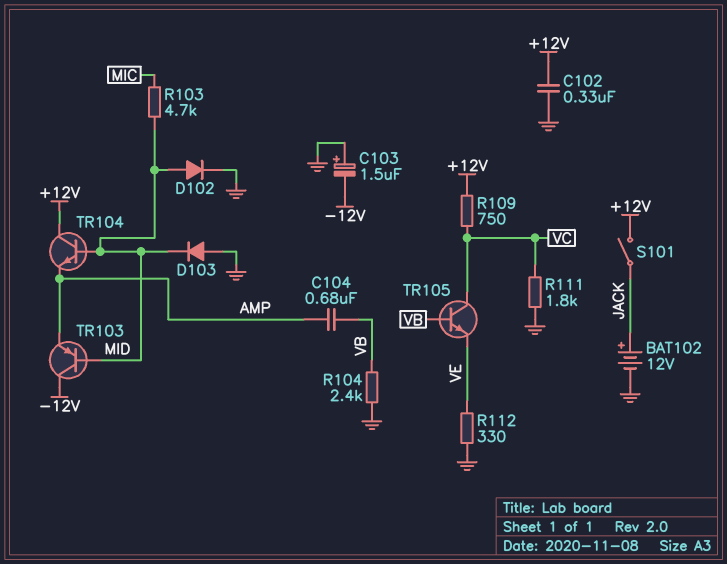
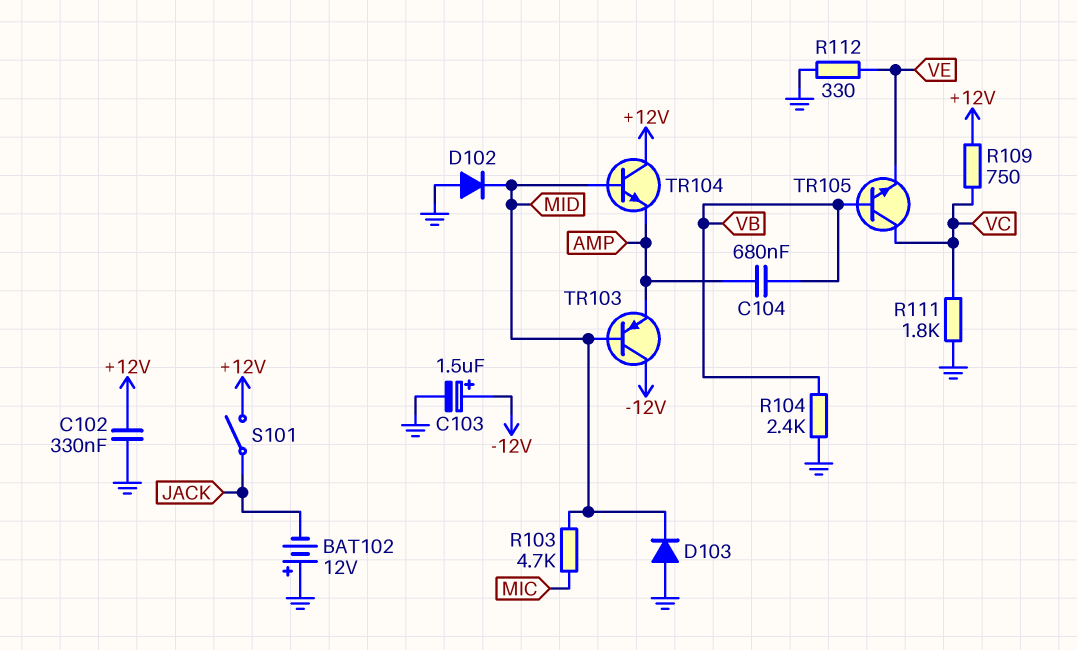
BAT102: 12V (plus JACK, minus GND) -> 12V (plus GND, minus JACK)
C103: 1.5uF (plus GND, minus -12V) -> 1.5uF (plus -12V, minus GND)
D102: diode (A MID, K GND) -> diode (A GND, K MID)

